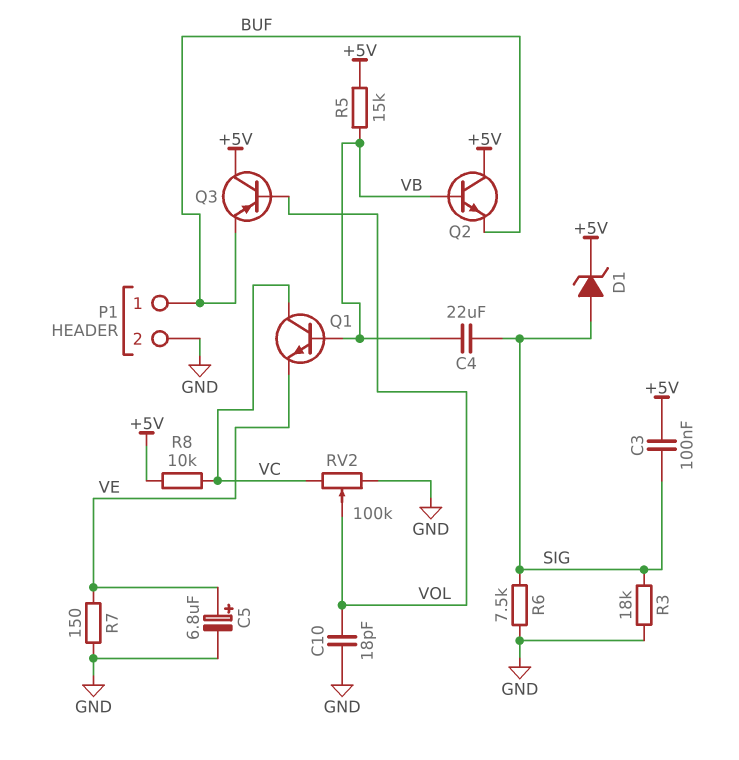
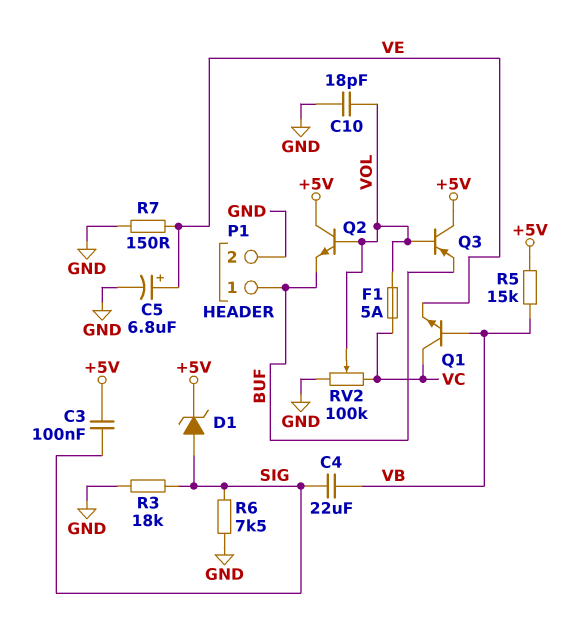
F1: none -> 5A (VC, VOL)
Q2: NPN (B VB, C +5V, E BUF) -> NPN (B VOL, C +5V, E BUF)
R8: 10k (+5V, VC) -> none

